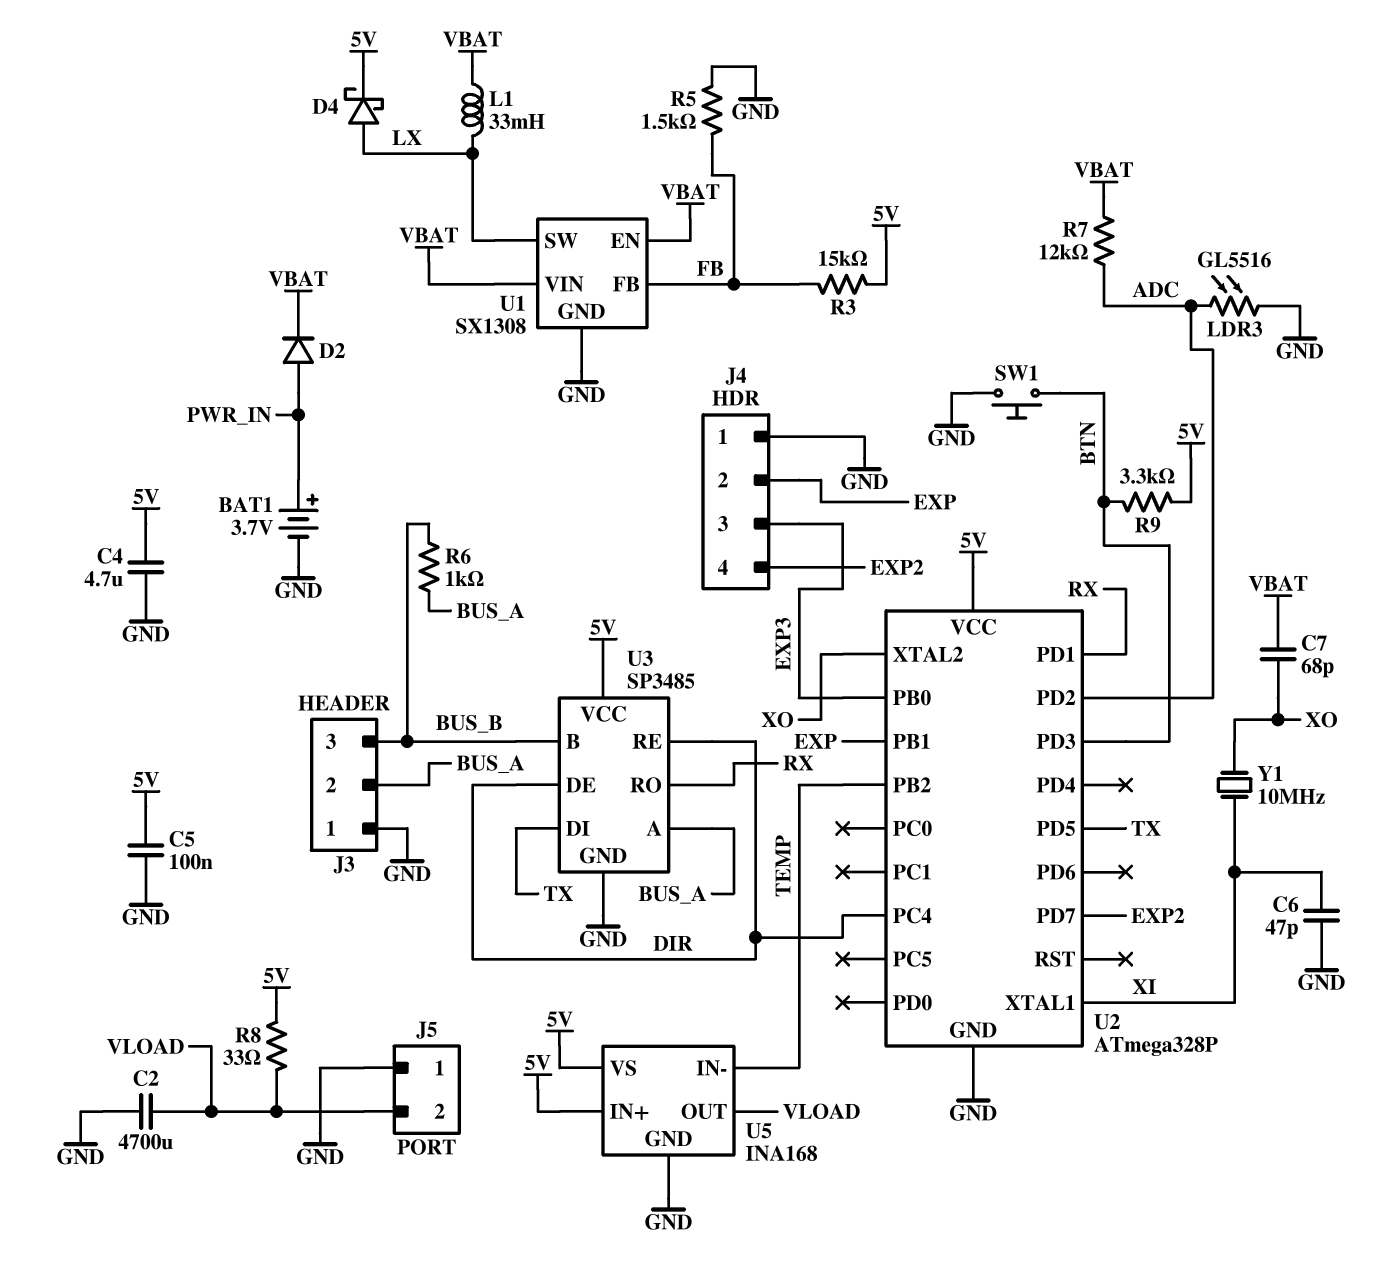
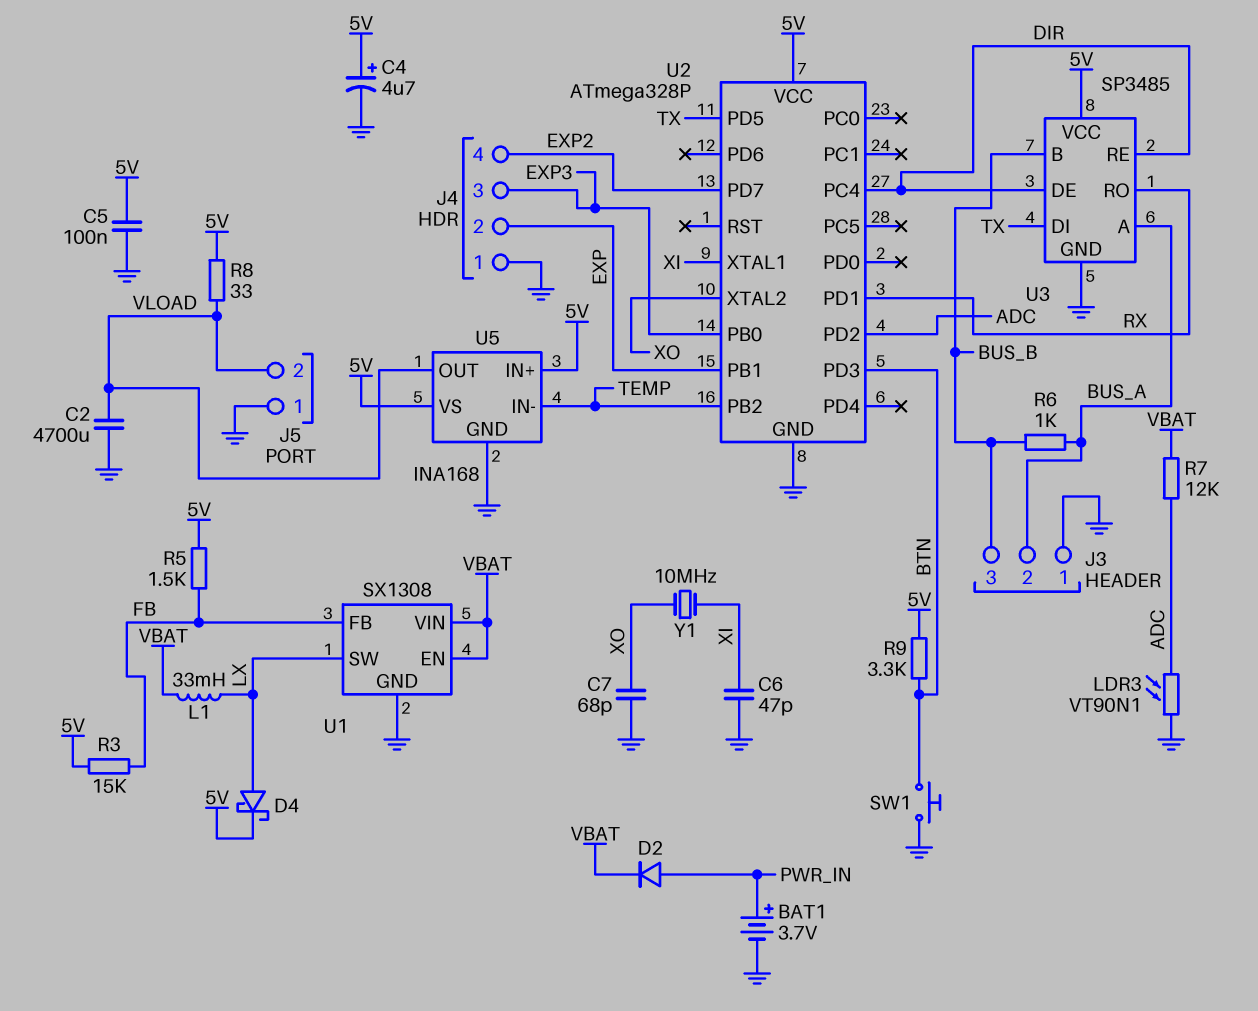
C4: 4.7uF (5V, GND) -> 4.7uF (plus 5V, minus GND)
C7: 68pF (VBAT, XO) -> 68pF (GND, XO)
LDR3: GL5516 (ADC, GND) -> VT90N1 (ADC, GND)
R5: 1.5k (FB, GND) -> 1.5k (5V, FB)

